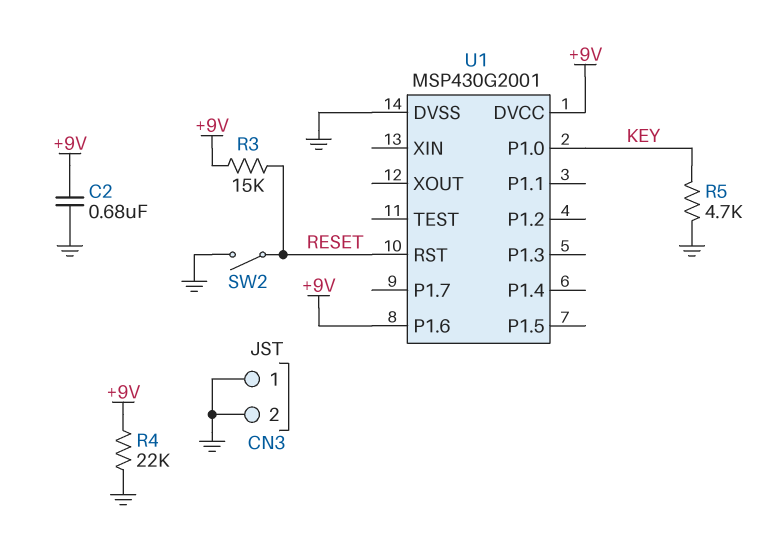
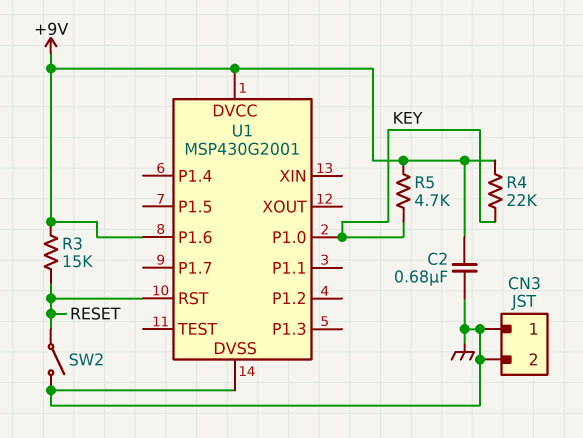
R4: 22k (+9V, GND) -> 22k (+9V, KEY)
R5: 4.7k (GND, KEY) -> 4.7k (+9V, KEY)

